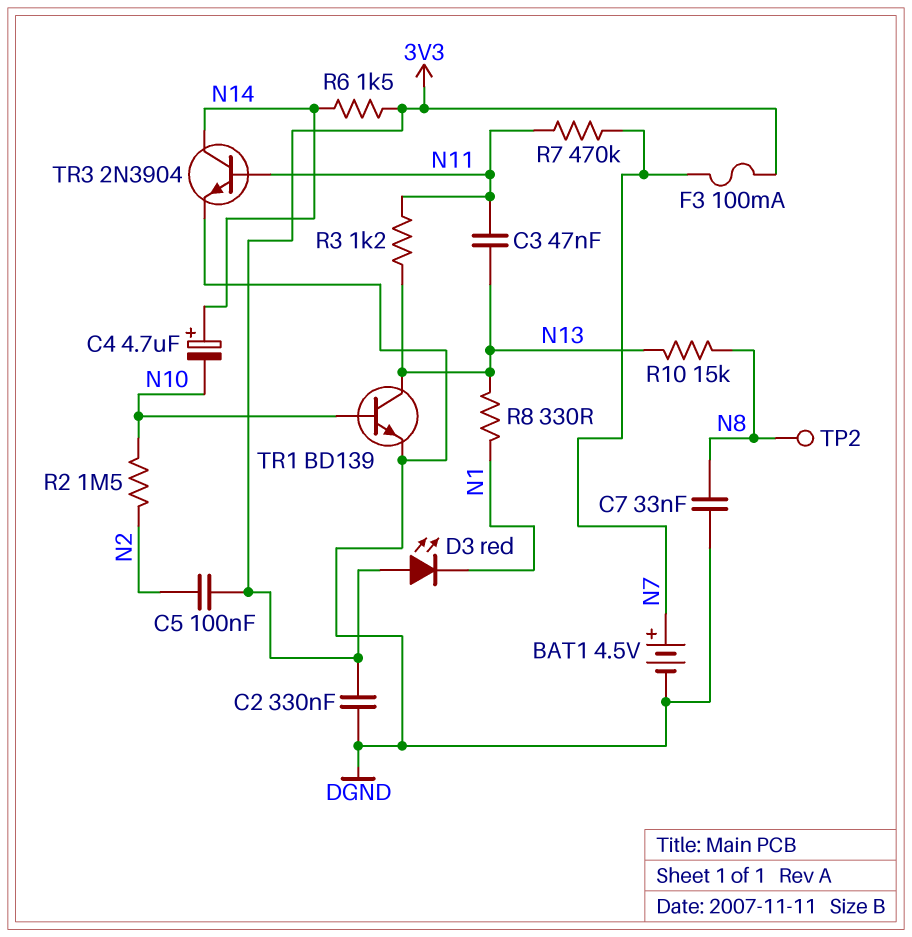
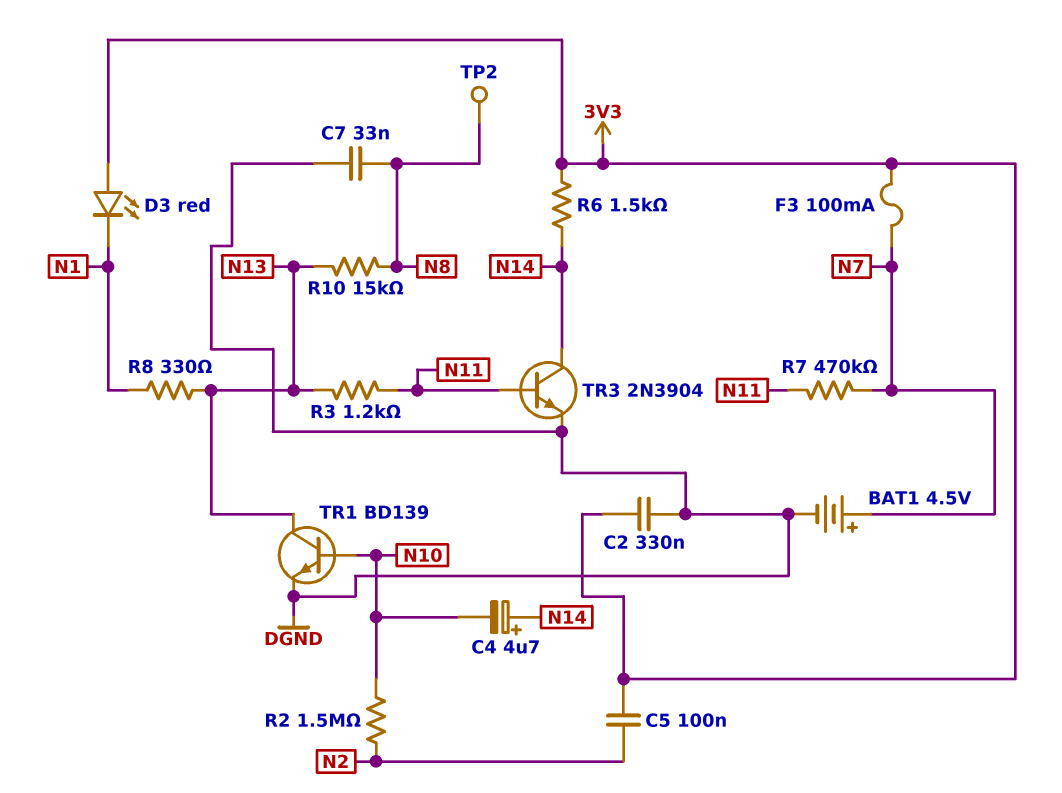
C3: 47nF (N11, N13) -> none

